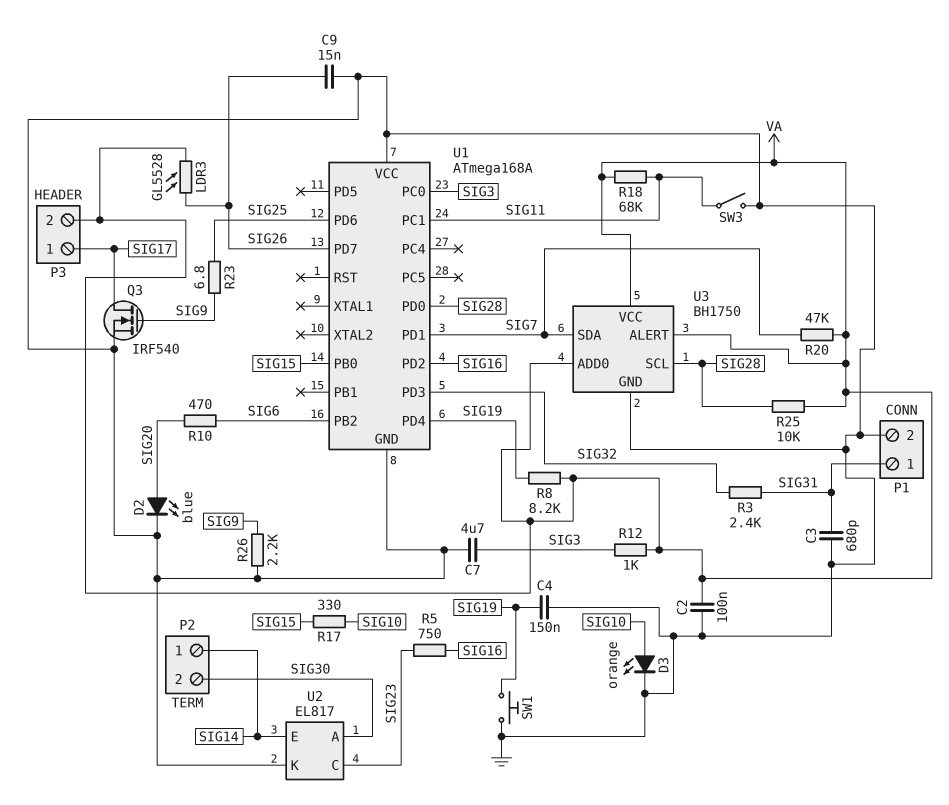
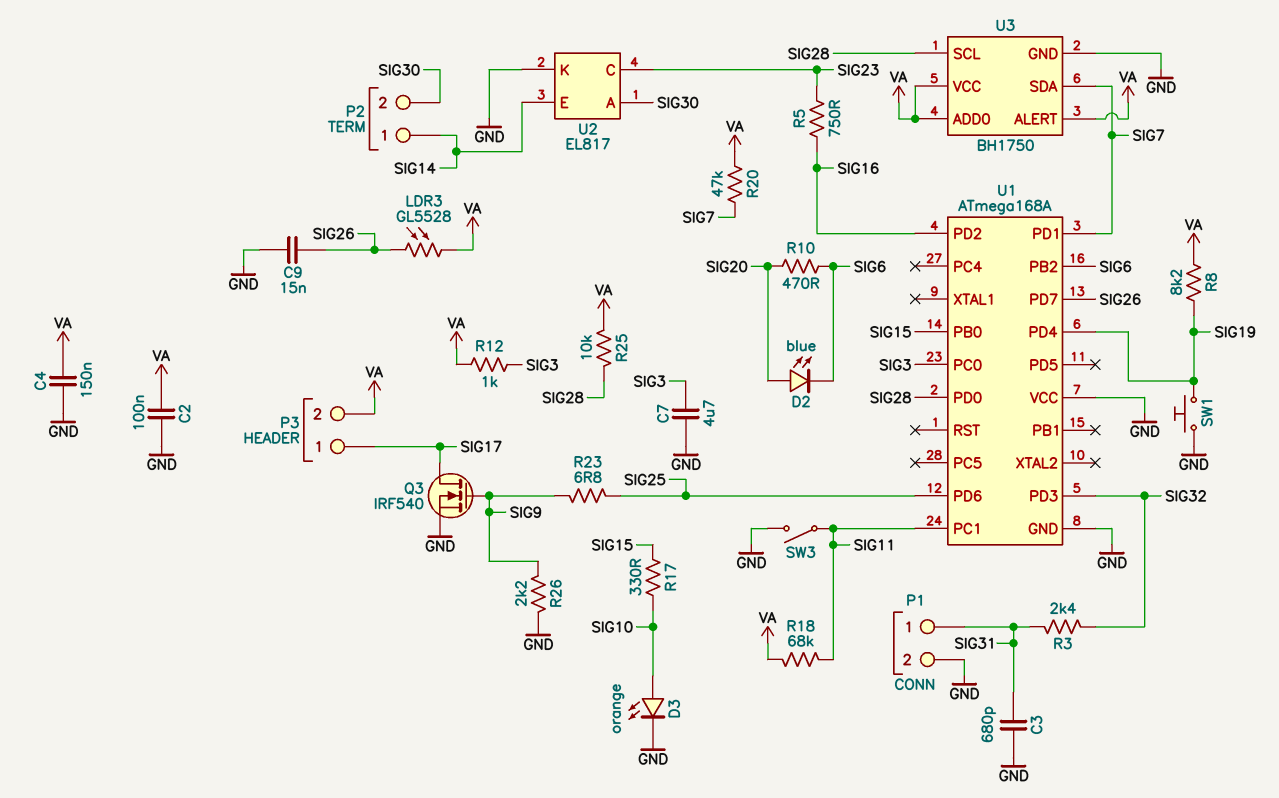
C4: 150nF (GND, SIG19) -> 150nF (GND, VA)
D2: LED blue (A SIG20, K GND) -> LED blue (A SIG20, K SIG6)

